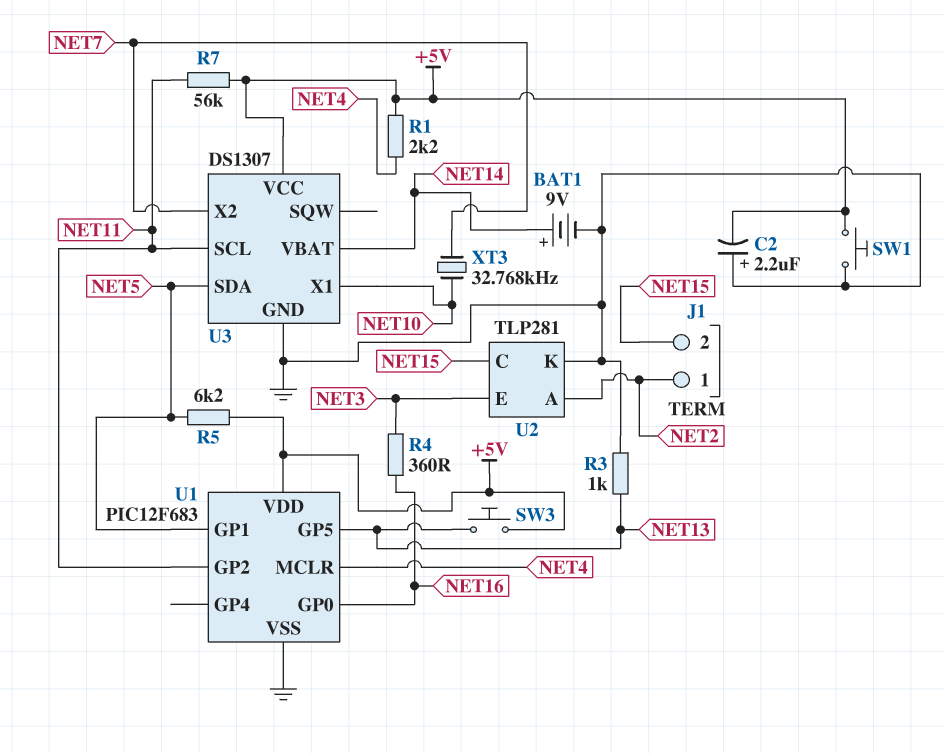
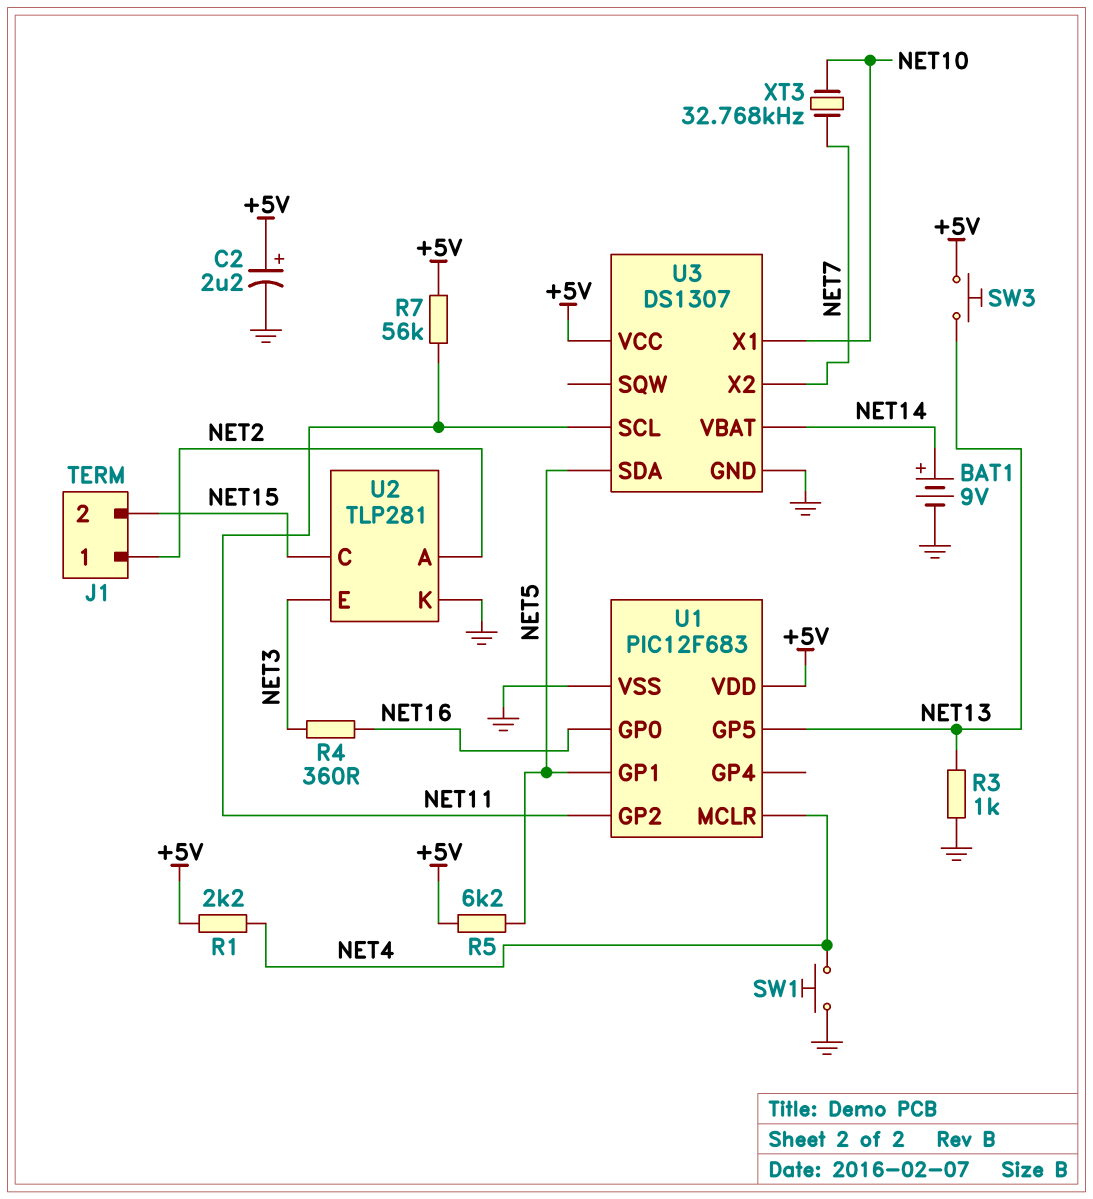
C2: 2.2uF (plus GND, minus +5V) -> 2.2uF (plus +5V, minus GND)
SW1: button (+5V, GND) -> button (GND, NET4)

